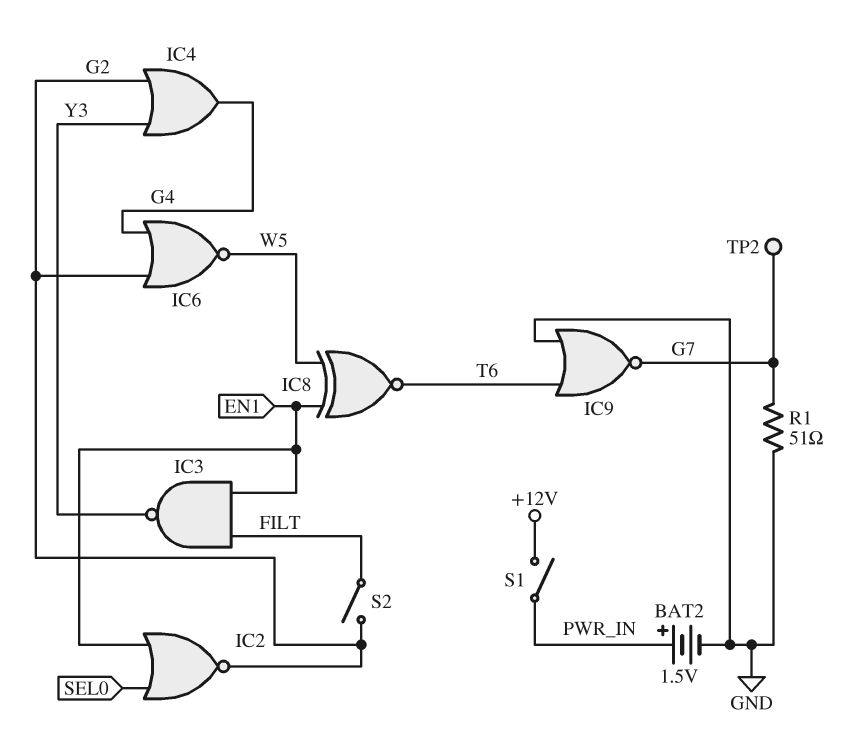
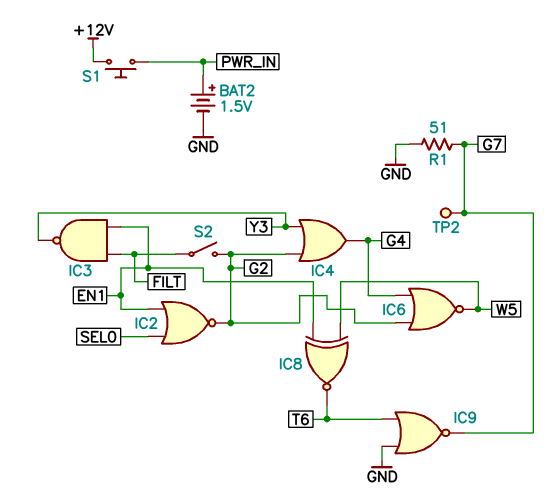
S1: switch (+12V, PWR_IN) -> button (+12V, PWR_IN)

